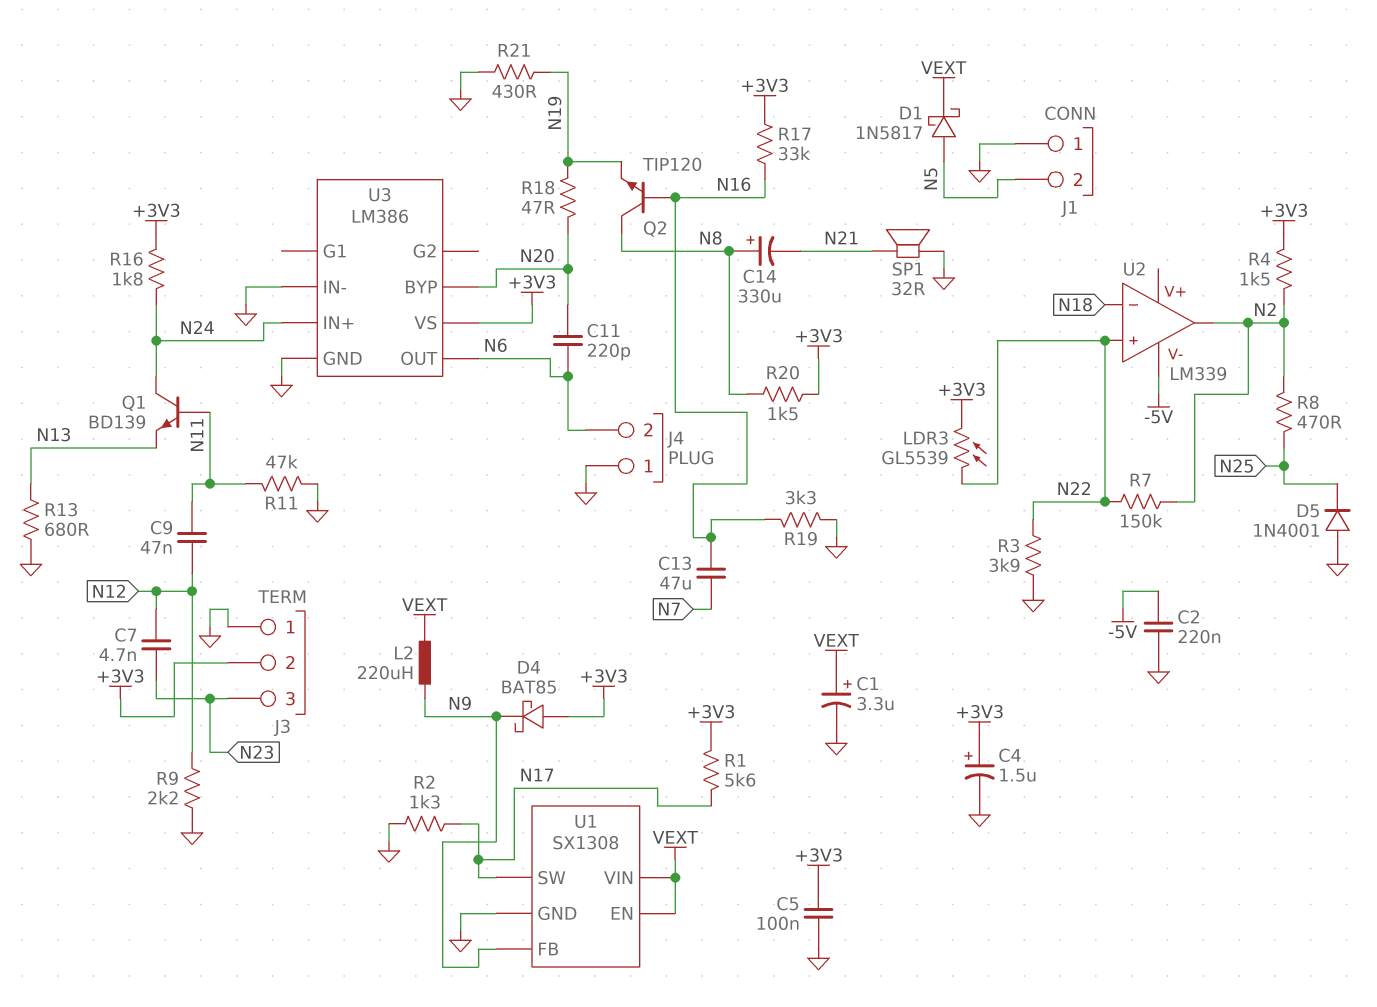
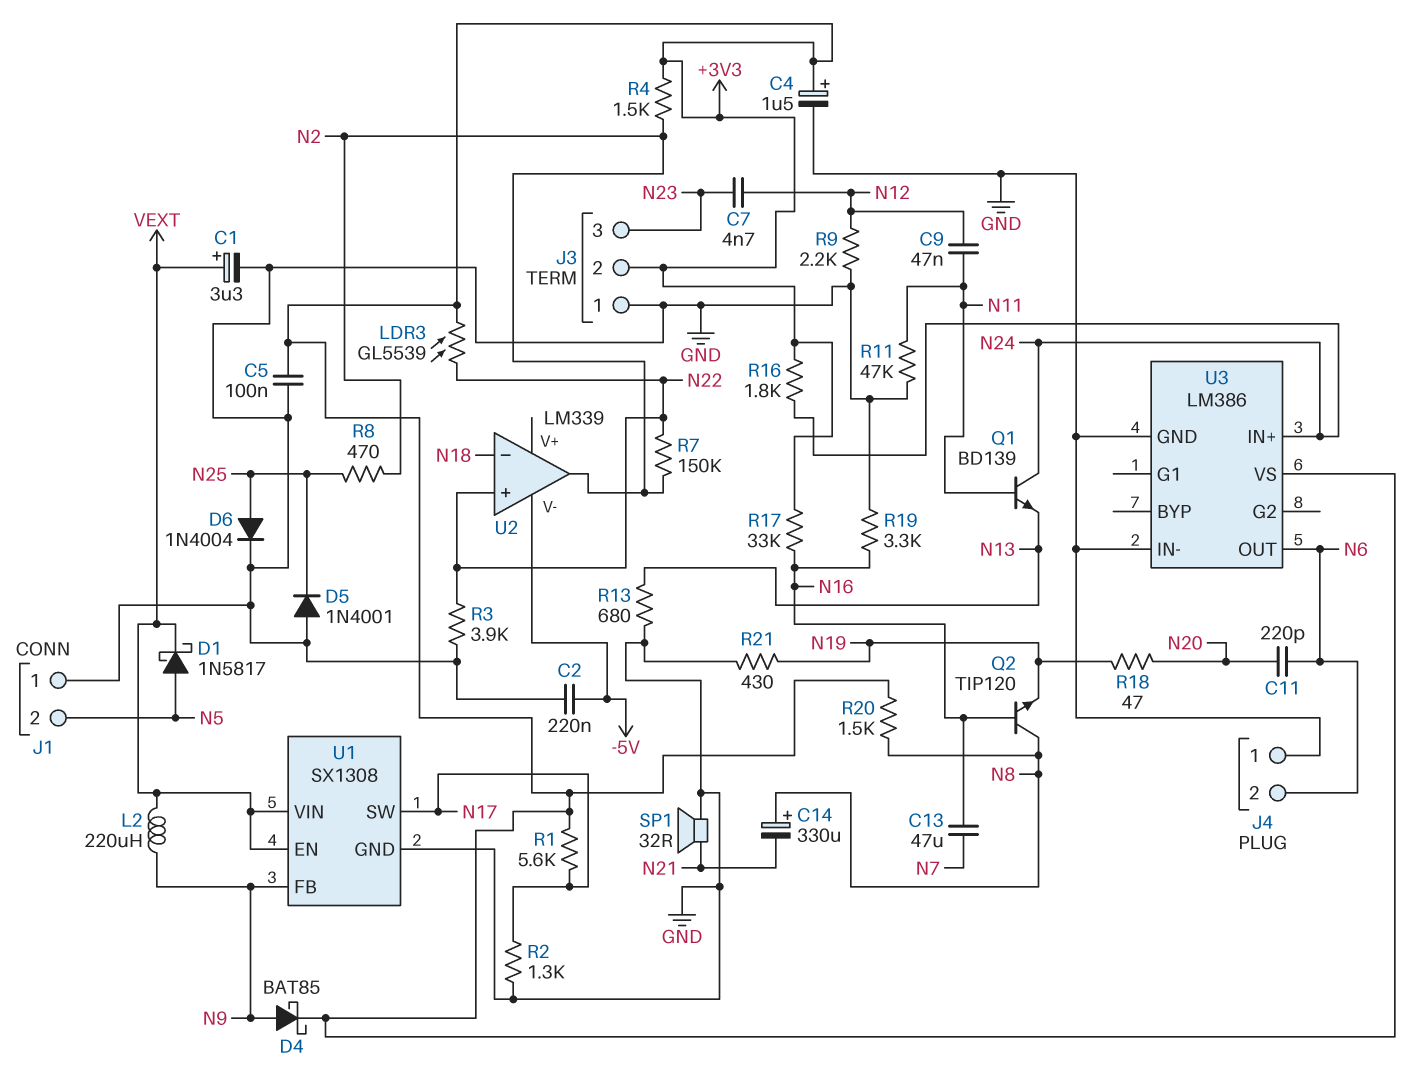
D4: schottky BAT85 (A +3V3, K N9) -> schottky BAT85 (A N9, K +3V3)
D6: none -> diode 1N4004 (A N25, K GND)
U3 pin BYP: N20 -> none

